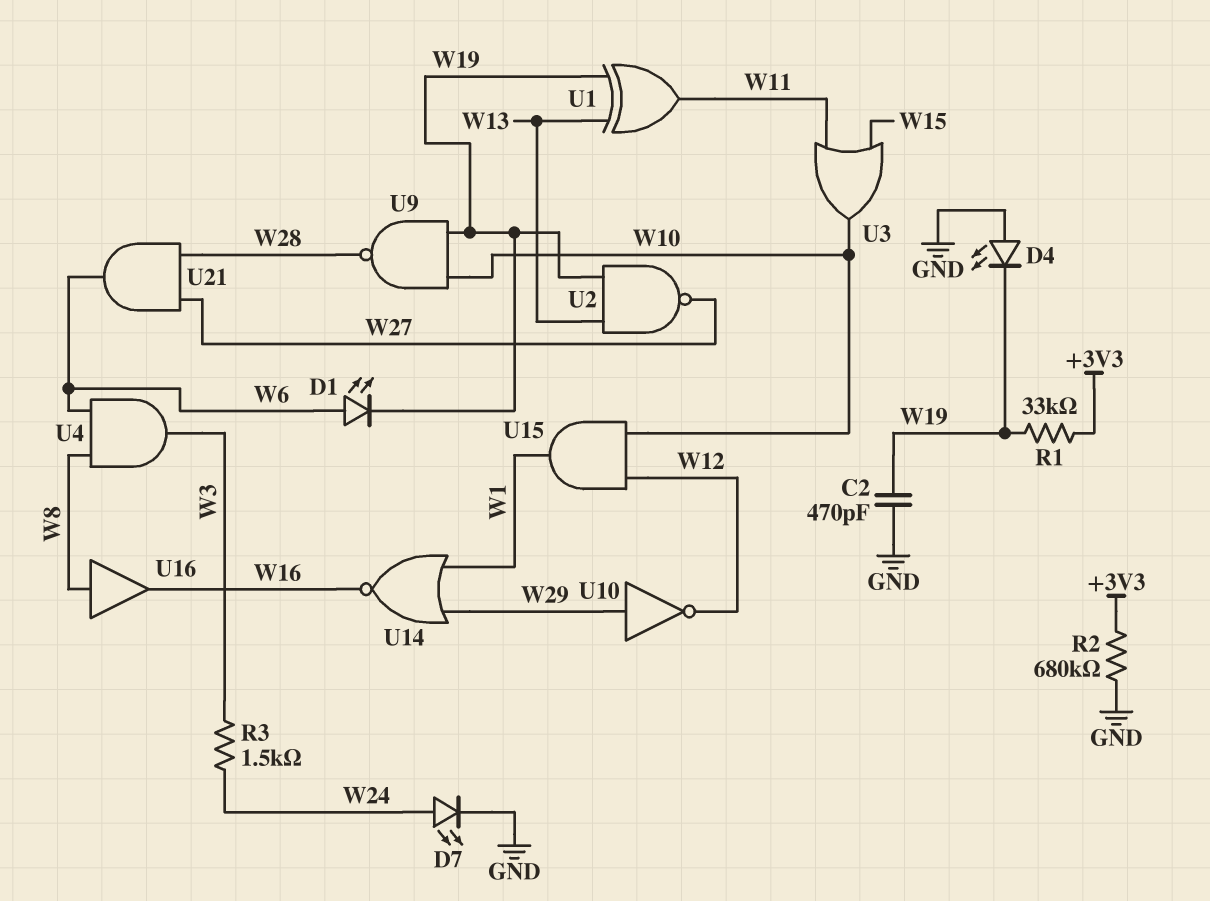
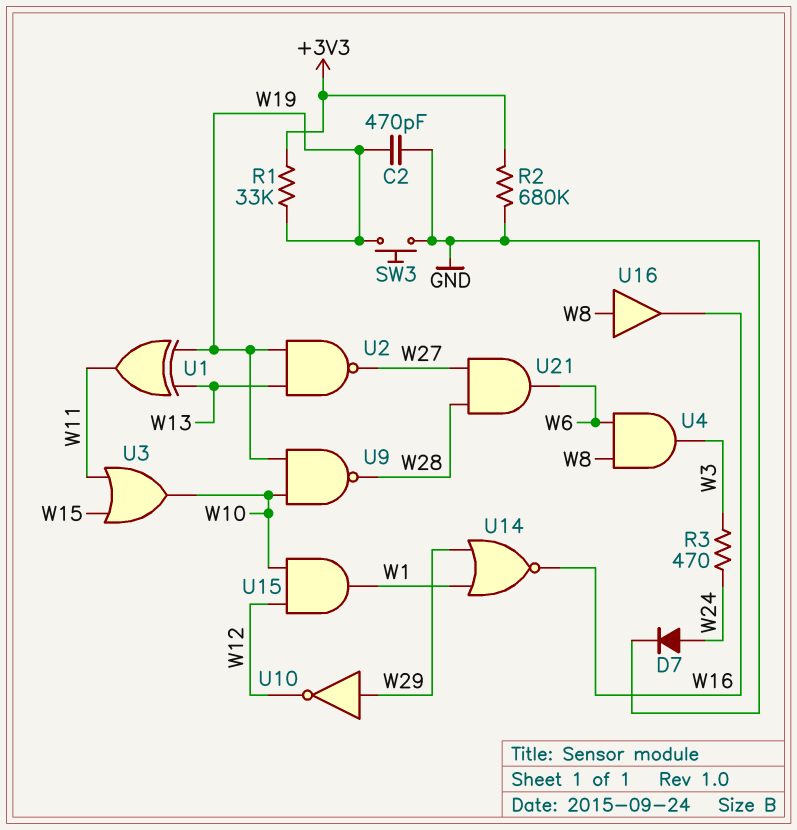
D1: LED (A W6, K W19) -> none
D4: LED (A GND, K W19) -> none
D7: LED (A W24, K GND) -> diode (A W24, K GND)
R3: 1.5k (W3, W24) -> 470 (W3, W24)
SW3: none -> button (GND, W19)

